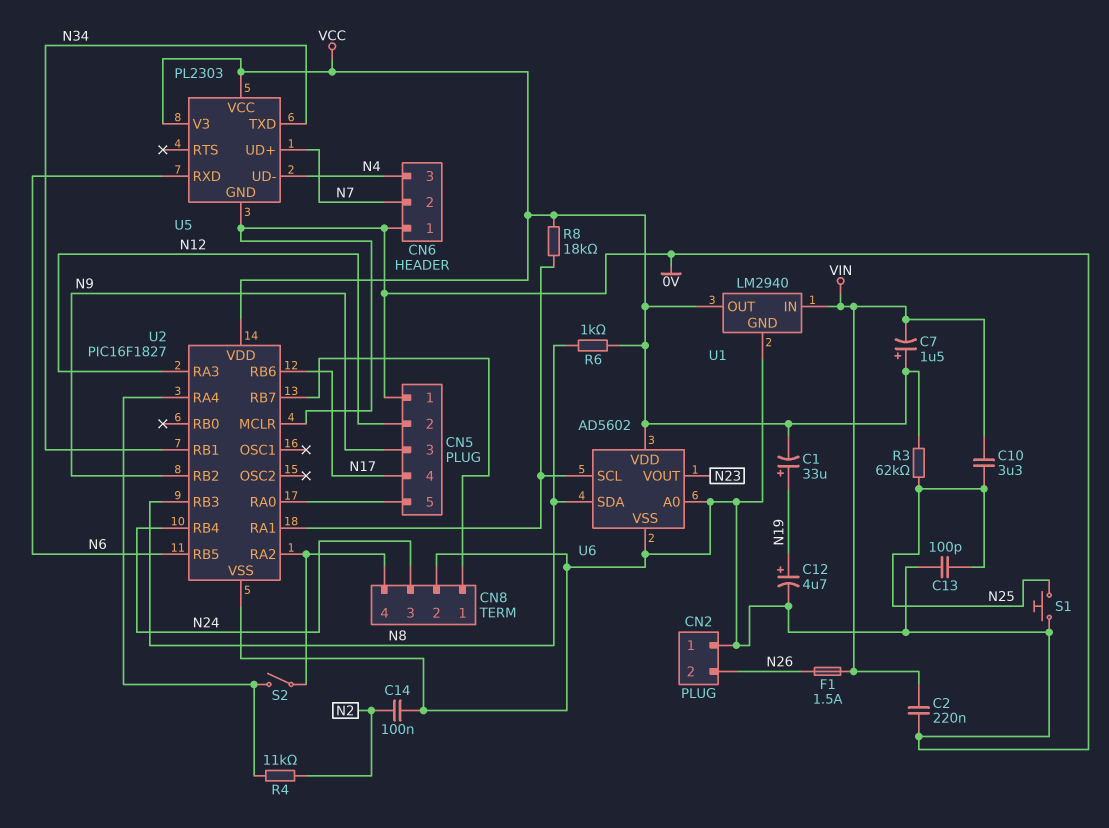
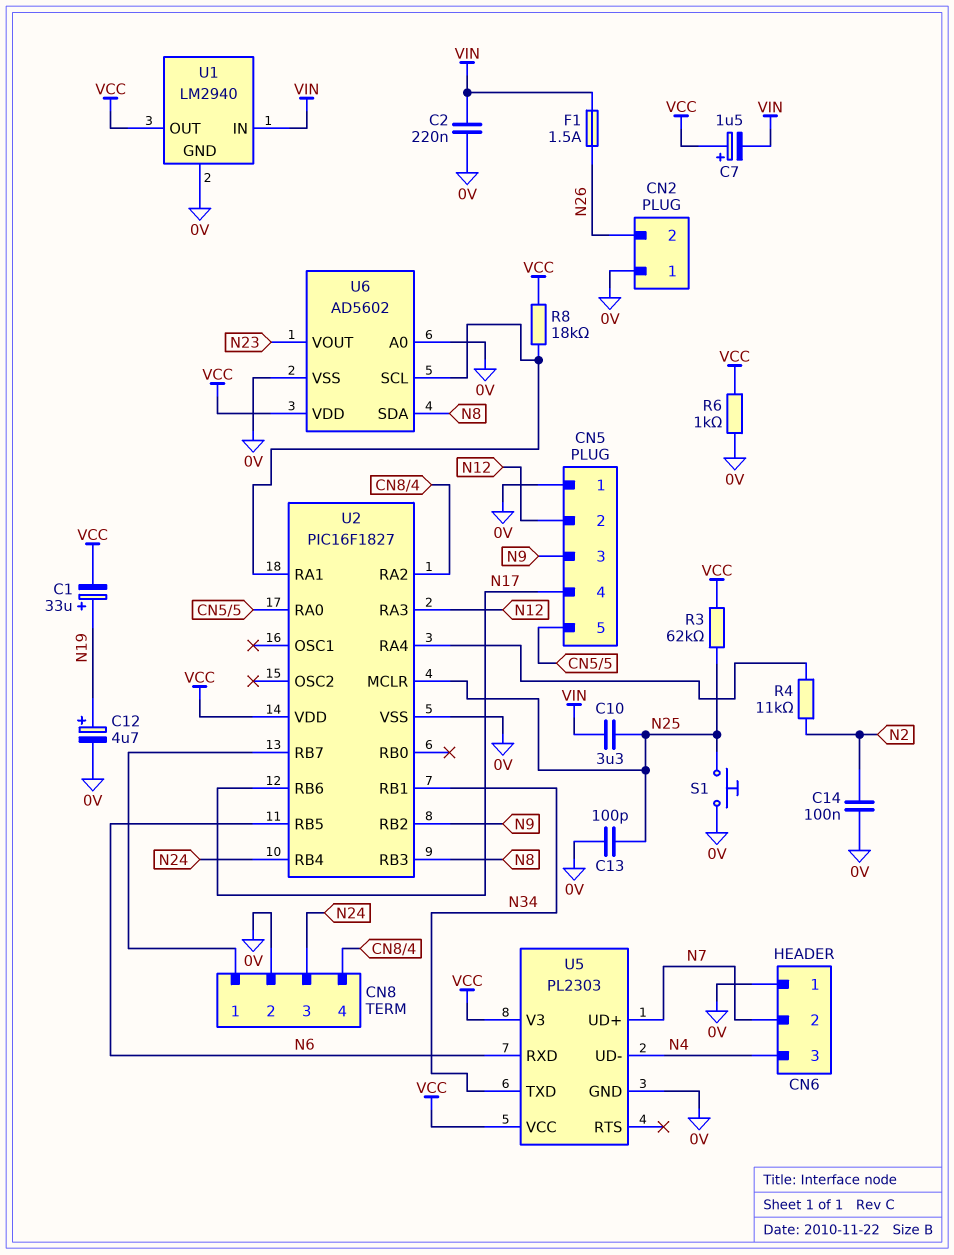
R6: 1k (N8, VCC) -> 1k (0V, VCC)
S2: switch (CN8/4, U2/RA4) -> none
U2 pin MCLR: 0V -> N25

